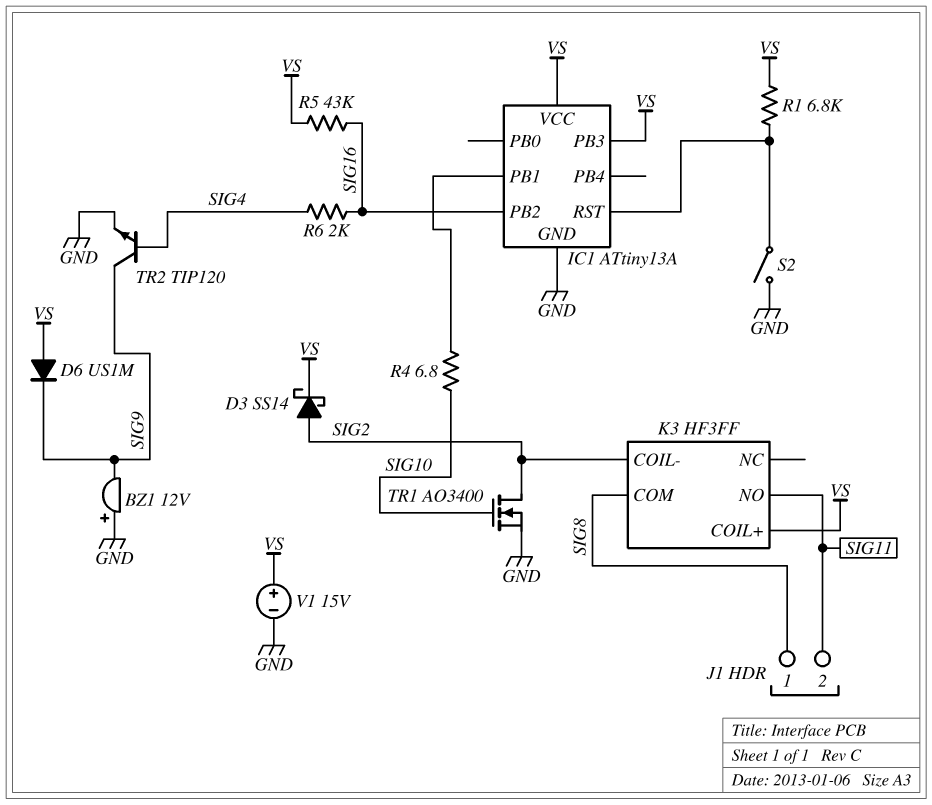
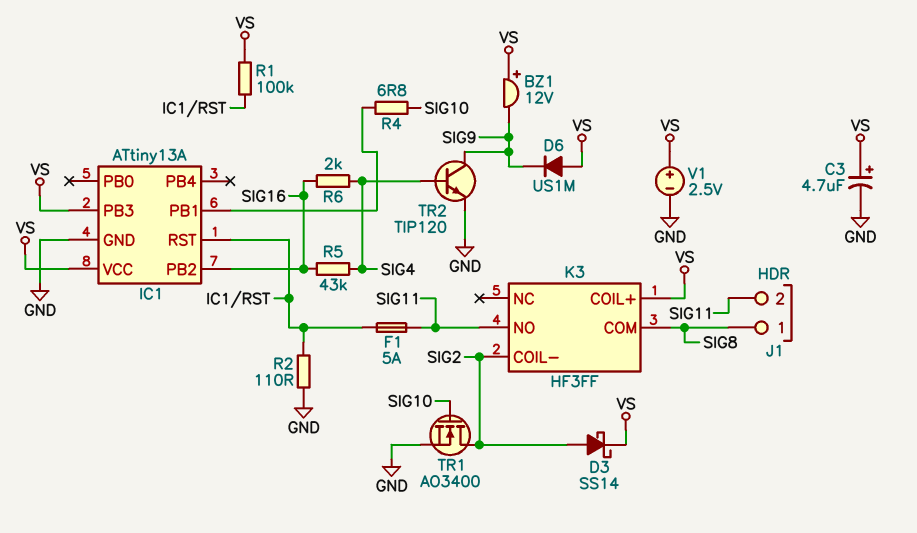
BZ1: buzzer 12V (plus GND, minus SIG9) -> buzzer 12V (plus VS, minus SIG9)
C3: none -> 4.7uF (plus VS, minus GND)
F1: none -> 5A (IC1/RST, SIG11)
R1: 6.8k (IC1/RST, VS) -> 100k (IC1/RST, VS)
R2: none -> 110 (GND, IC1/RST)
R5: 43k (SIG16, VS) -> 43k (SIG4, SIG16)
S2: switch (GND, IC1/RST) -> none
V1: 15V (plus VS, minus GND) -> 2.5V (plus VS, minus GND)

